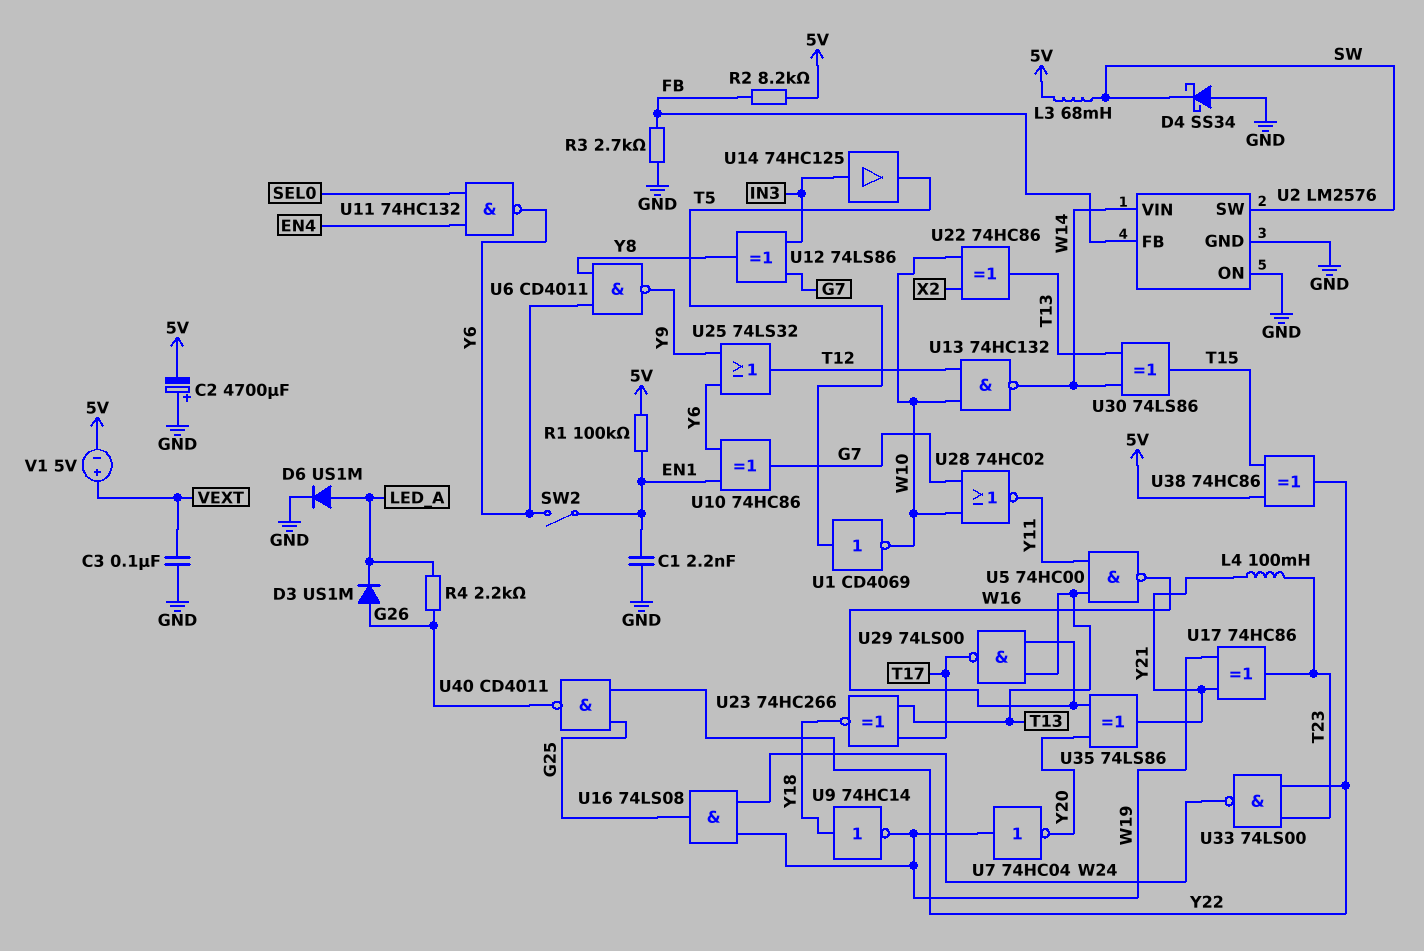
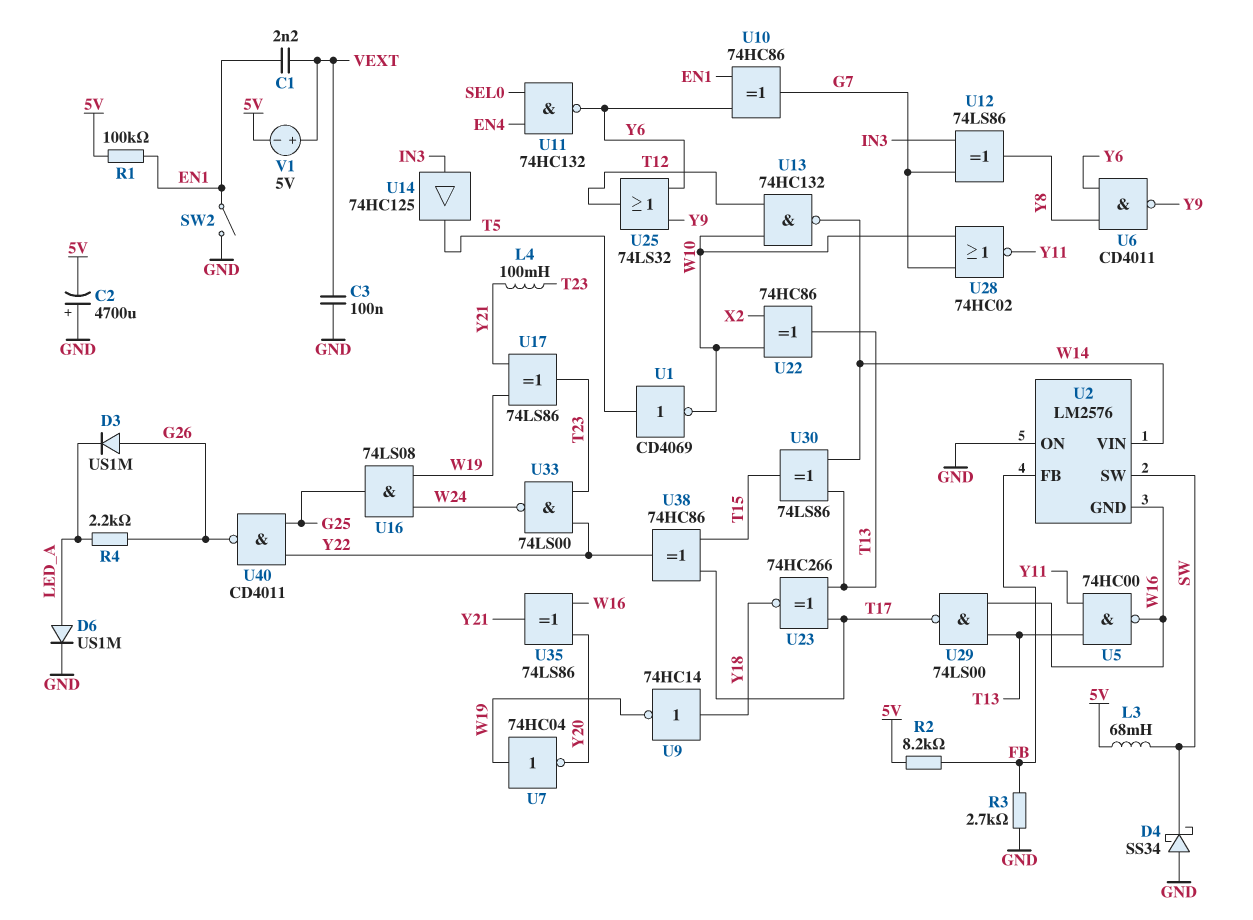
C1: 2.2nF (EN1, GND) -> 2.2nF (EN1, VEXT)
SW2: switch (EN1, Y6) -> switch (EN1, GND)
U2 pin GND: GND -> W16
U17: XOR 74HC86 (in W19, in Y21, out T23) -> XOR 74LS86 (in W19, in Y21, out T23)
U38: XOR 74HC86 (in 5V, in T15, out Y22) -> XOR 74HC86 (in T15, in T17, out Y22)

